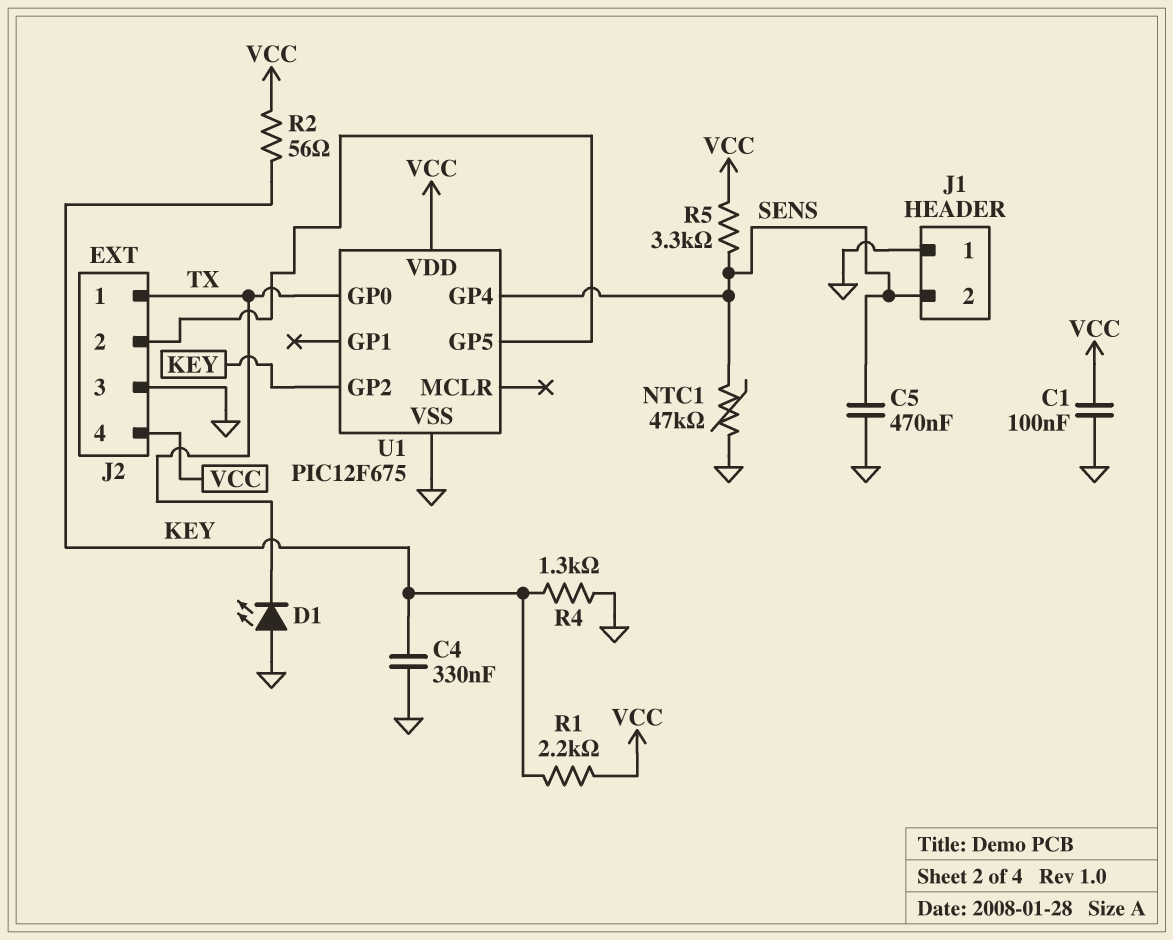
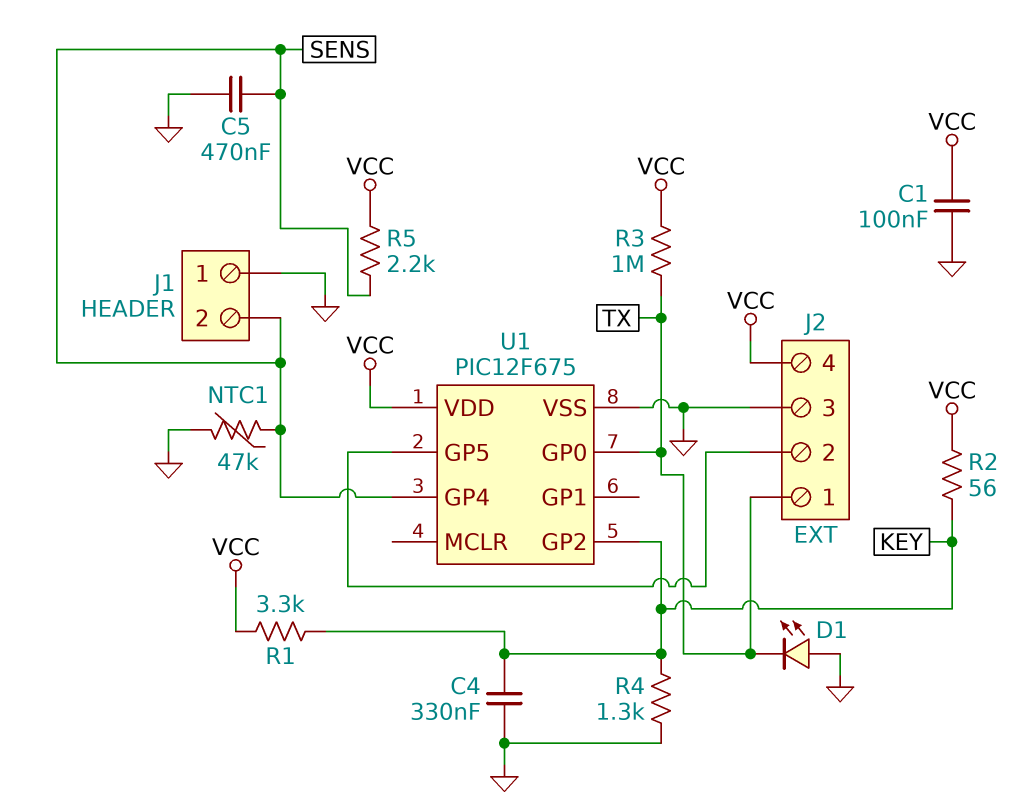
R1: 2.2k (KEY, VCC) -> 3.3k (KEY, VCC)
R3: none -> 1M (TX, VCC)
R5: 3.3k (SENS, VCC) -> 2.2k (SENS, VCC)

